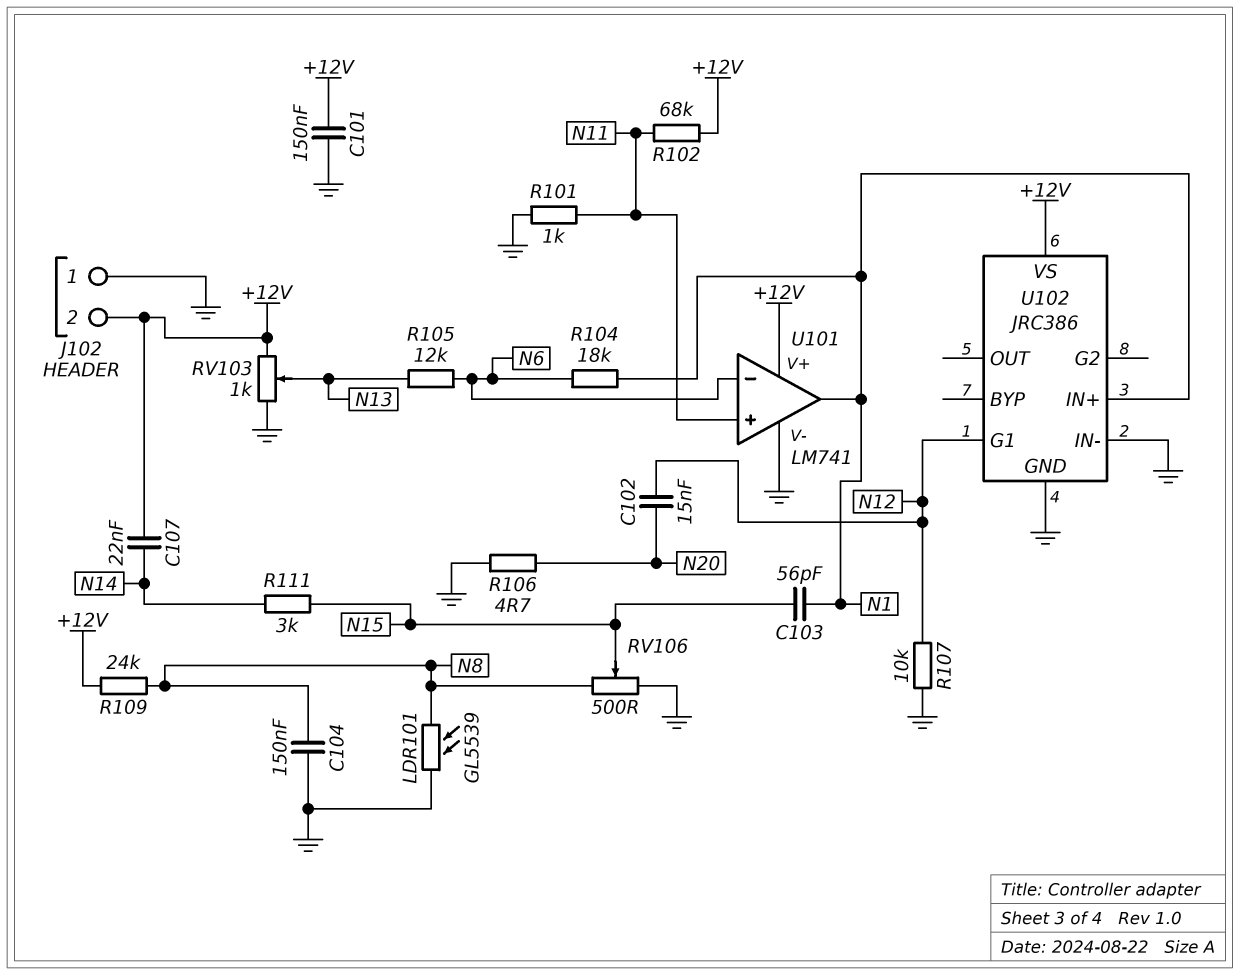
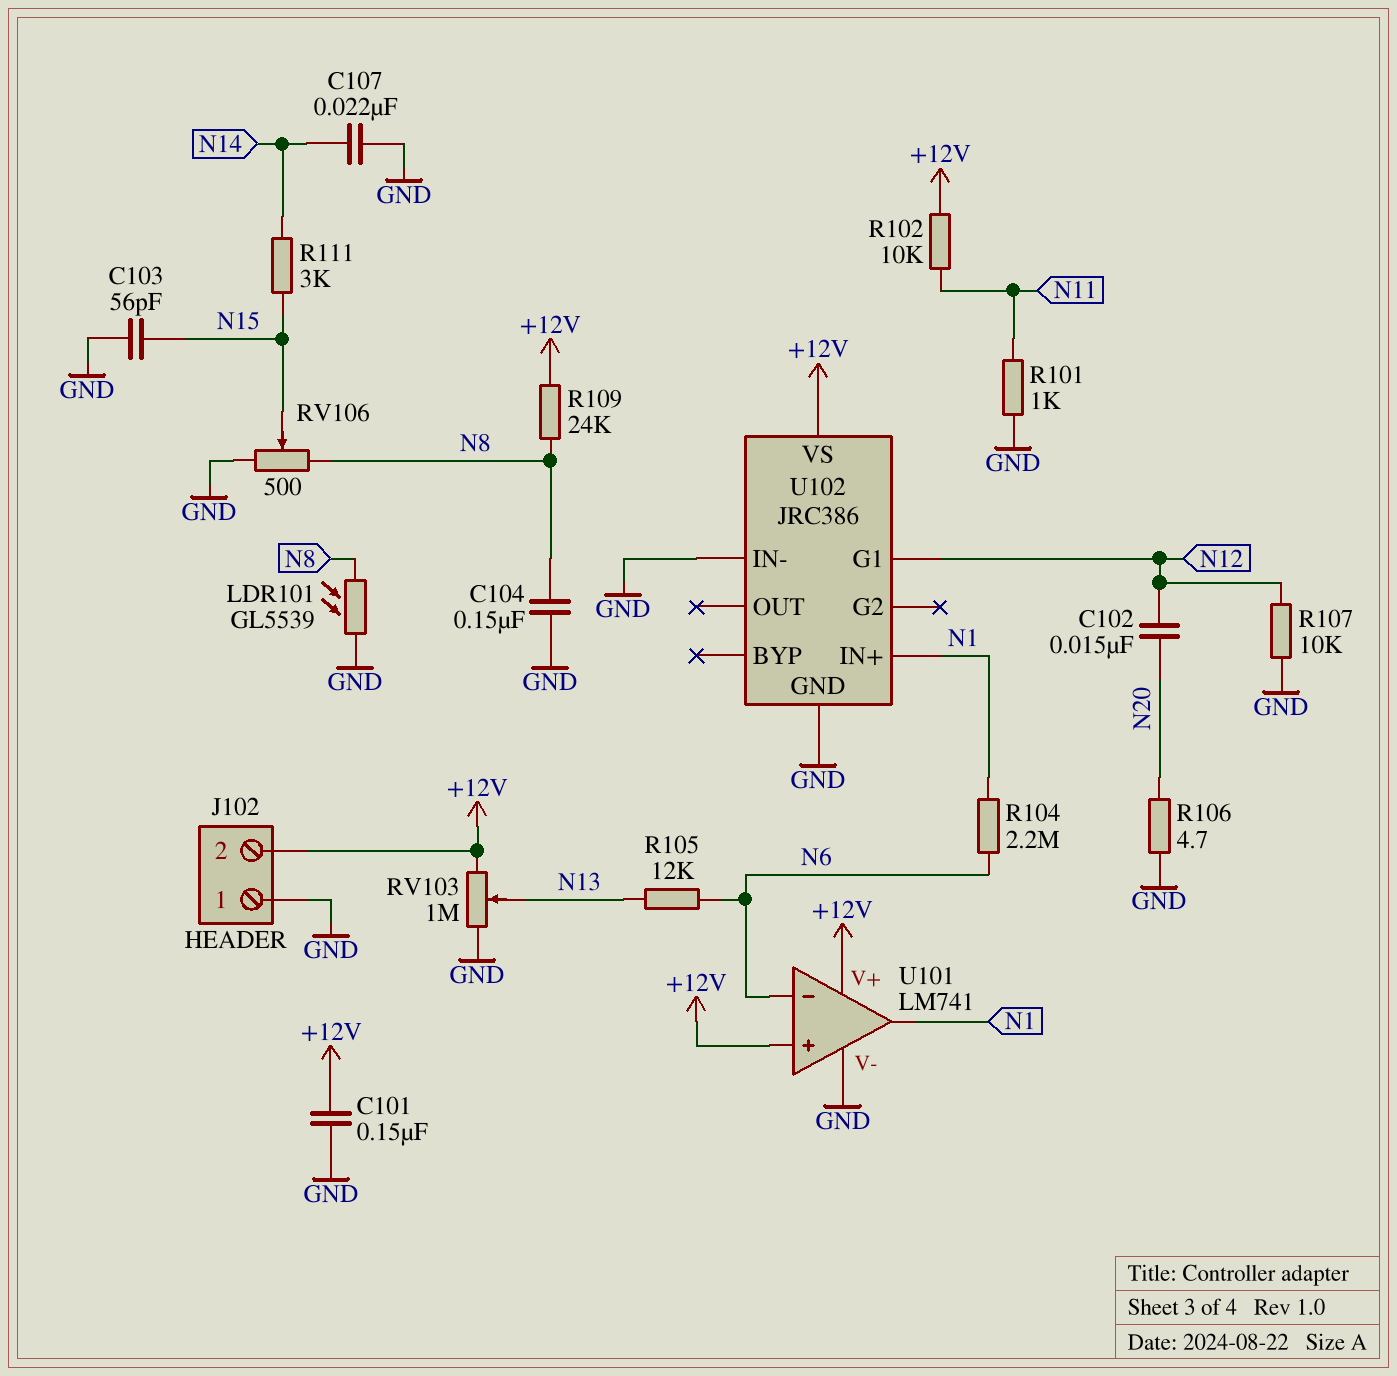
C103: 56pF (N1, N15) -> 56pF (GND, N15)
C107: 22nF (+12V, N14) -> 22nF (GND, N14)
R102: 68k (+12V, N11) -> 10k (+12V, N11)
R104: 18k (N1, N6) -> 2.2M (N1, N6)
RV103: 1k (+12V, GND, wiper N13) -> 1M (+12V, GND, wiper N13)
U101 pin in+: N11 -> +12V

